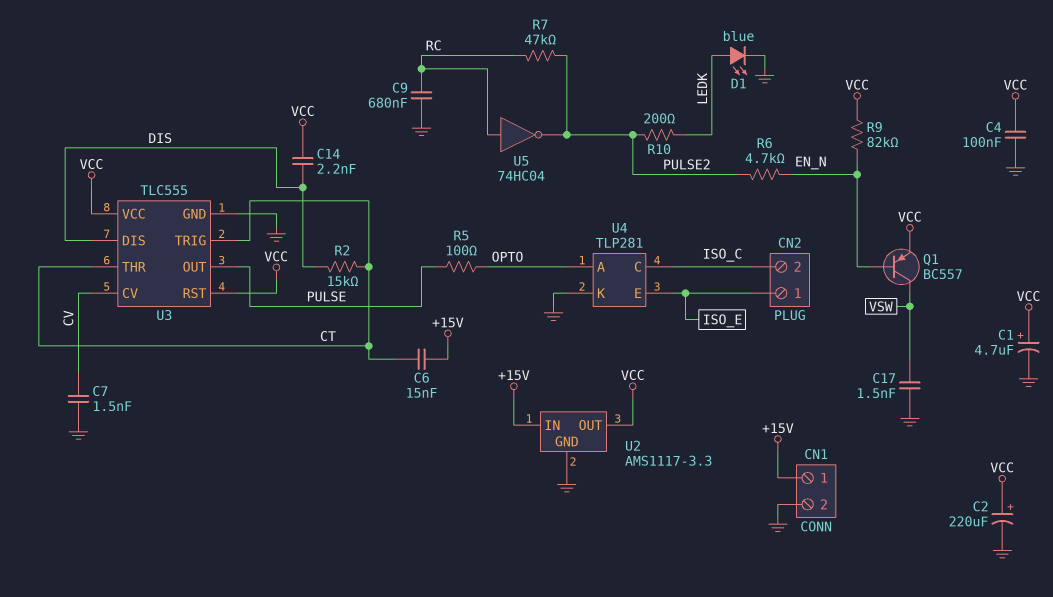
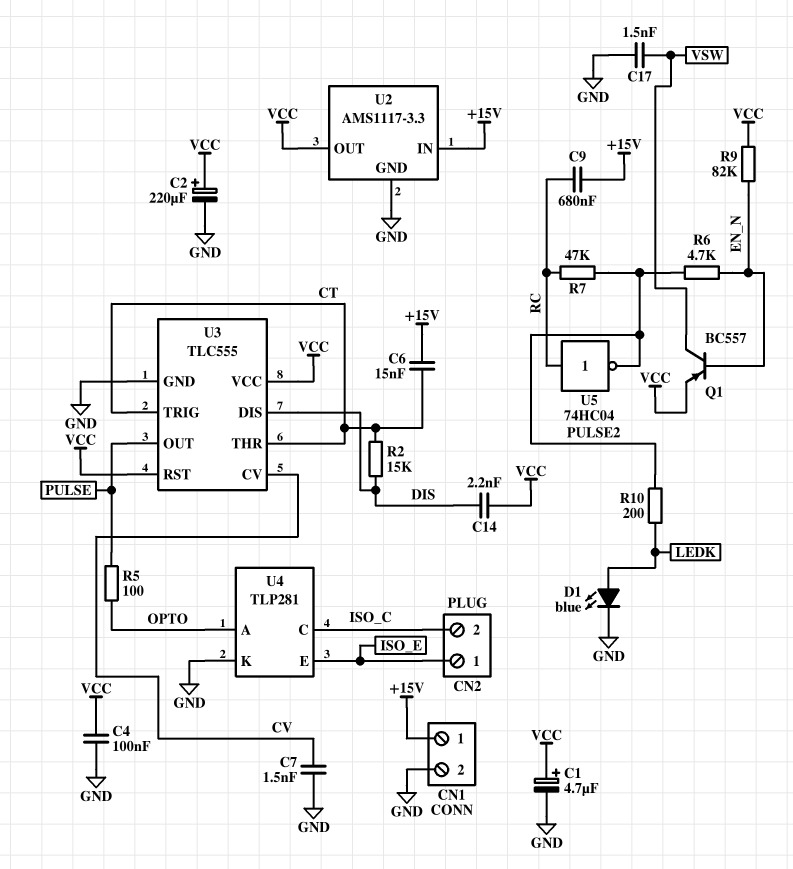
C9: 680nF (GND, RC) -> 680nF (+15V, RC)

